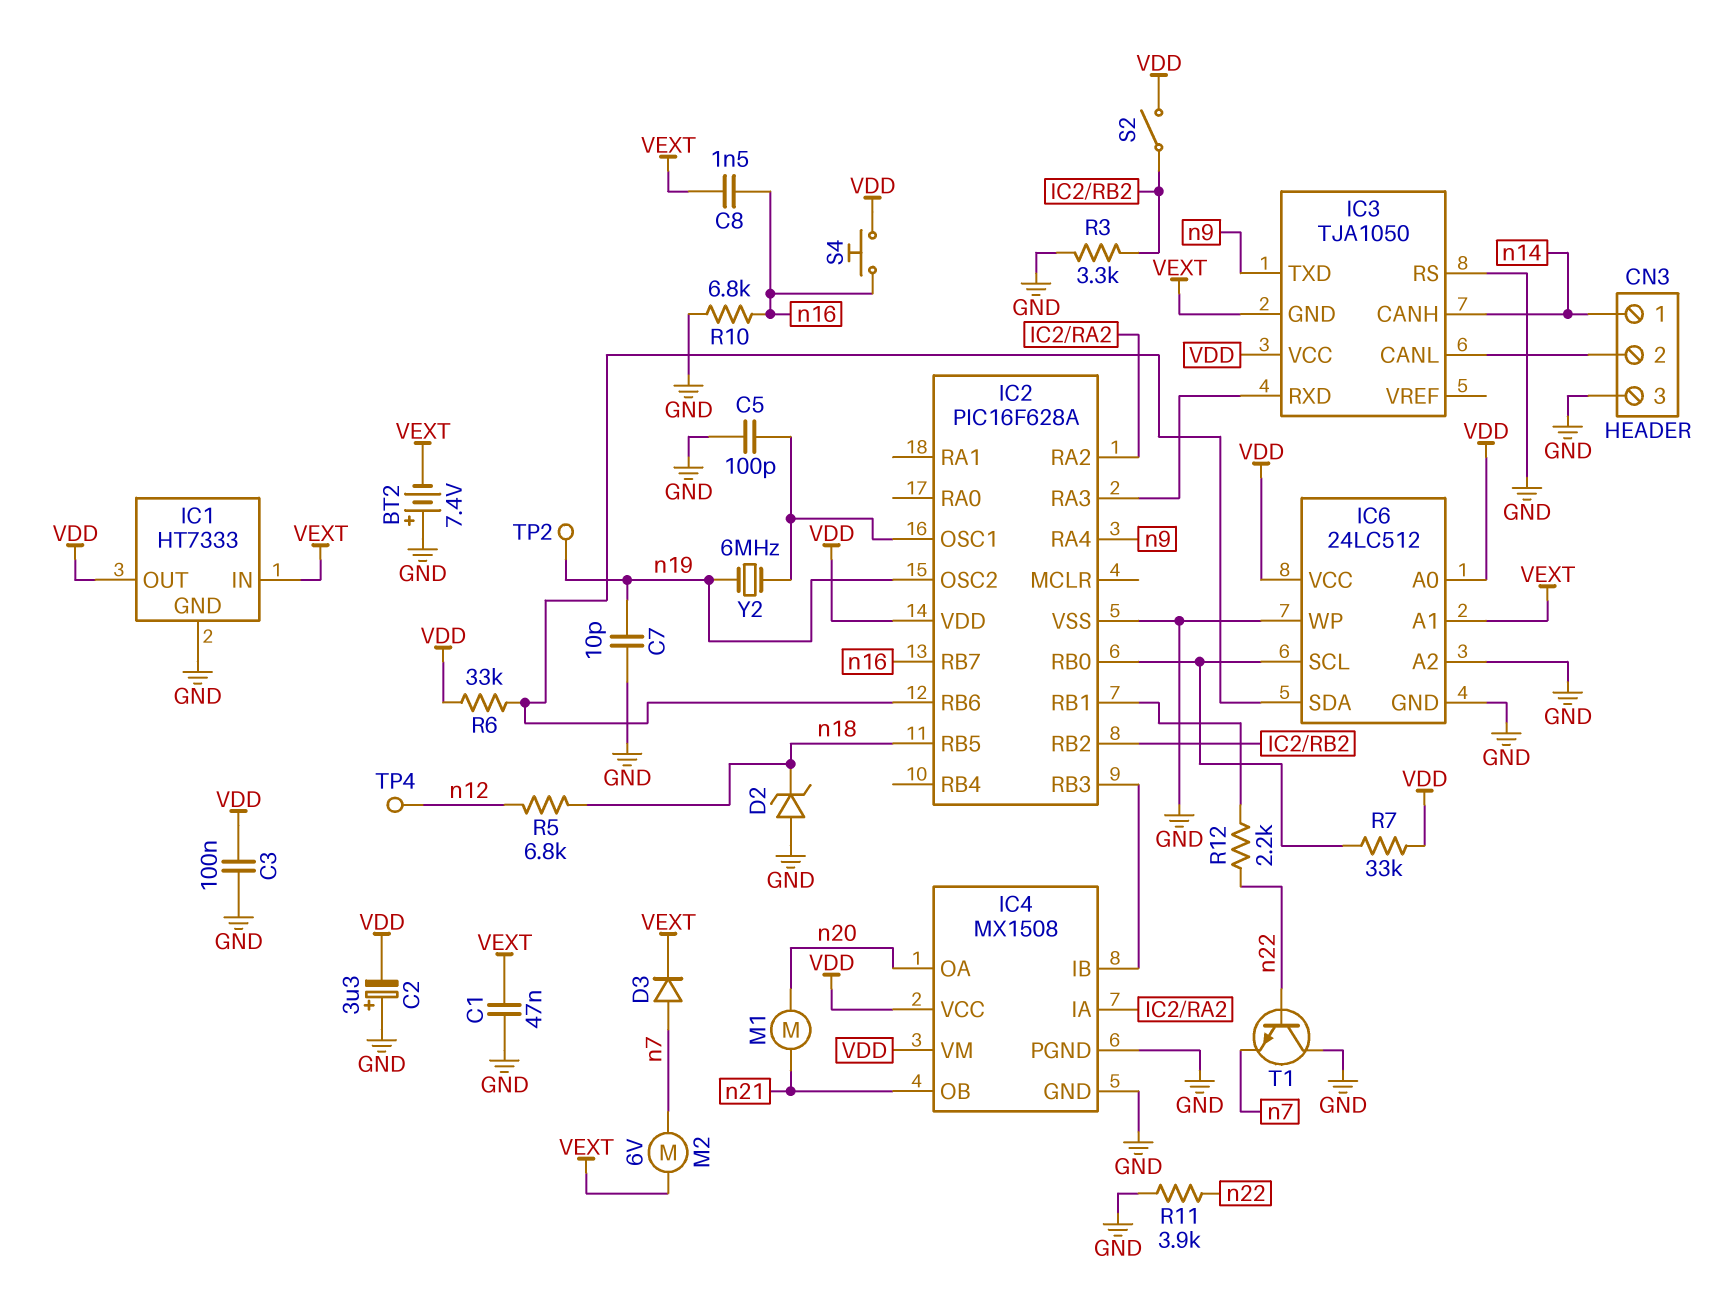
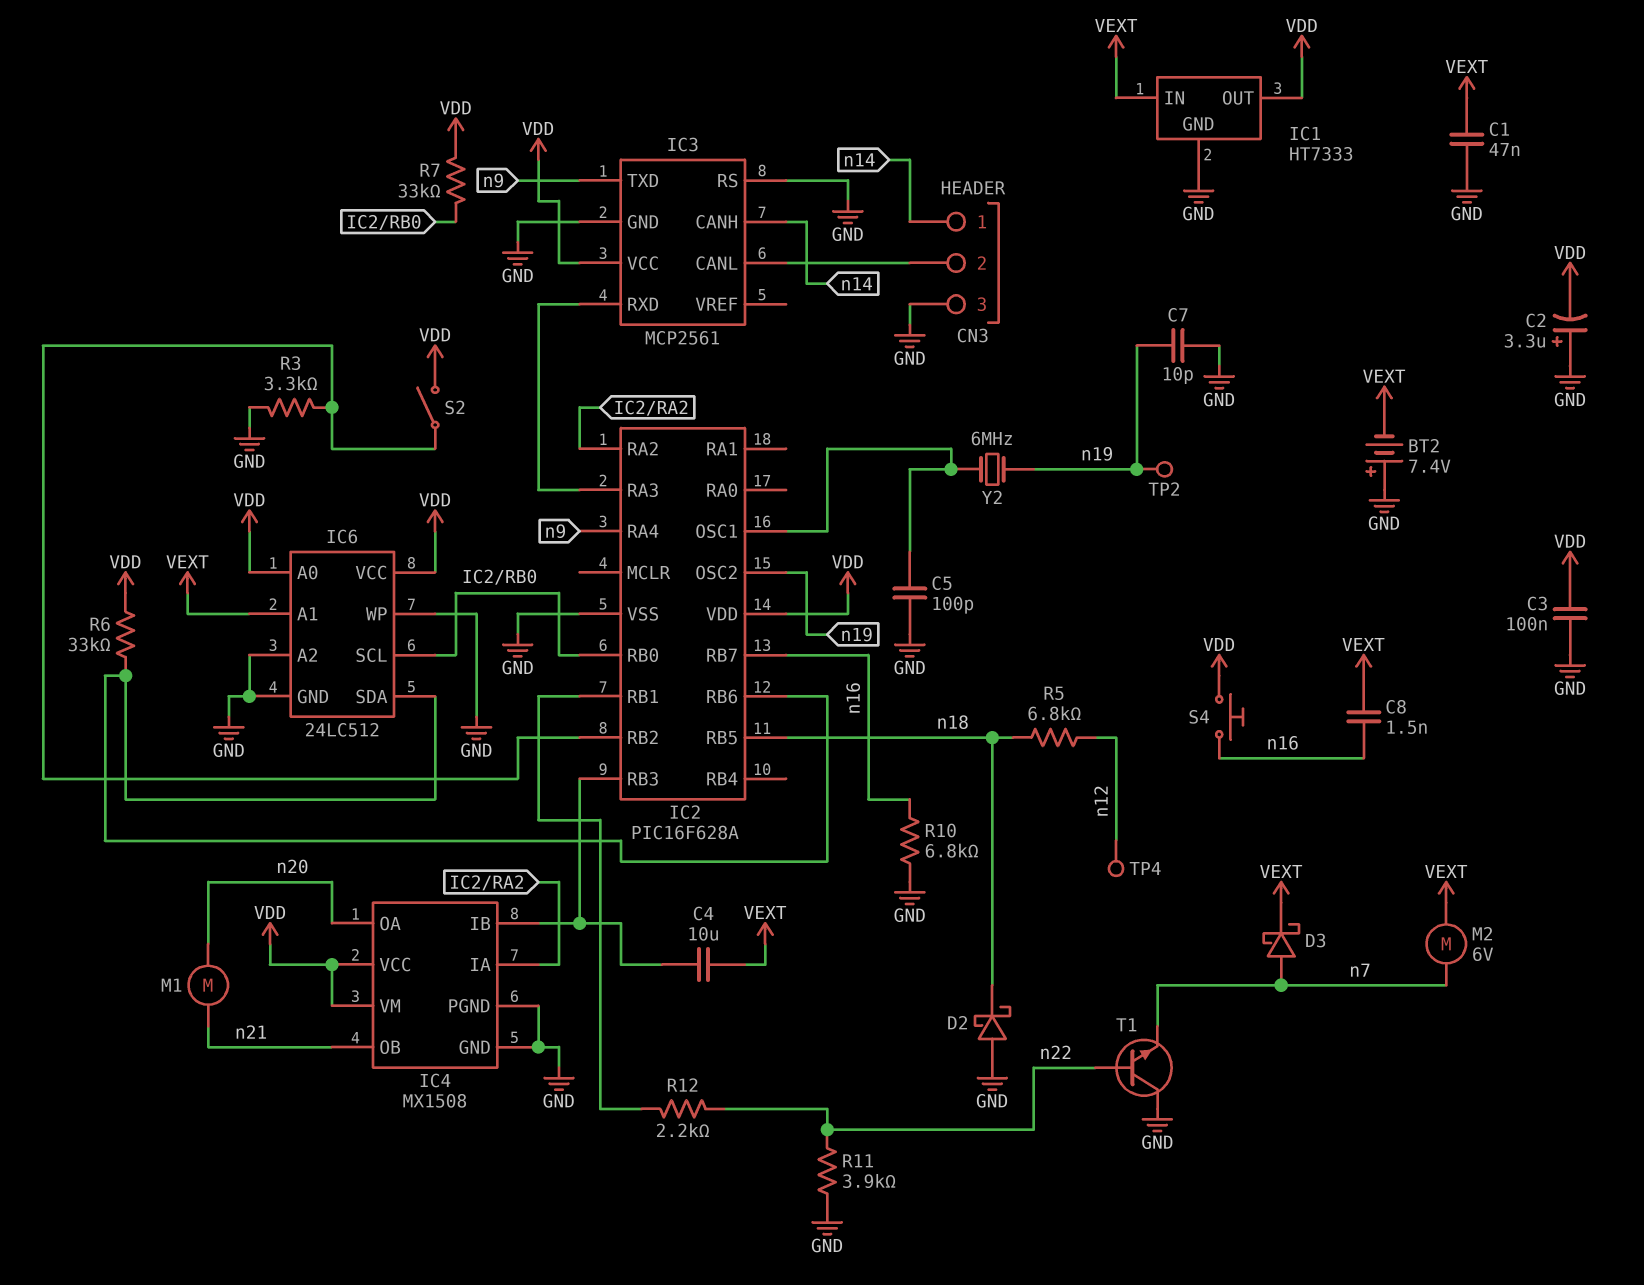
C4: none -> 10uF (IC2/RB3, VEXT)
D2: zener (A GND, K n18) -> schottky (A GND, K n18)
D3: diode (A n7, K VEXT) -> schottky (A n7, K VEXT)
IC3: TJA1050 -> MCP2561
IC3 pin GND: VEXT -> GND

